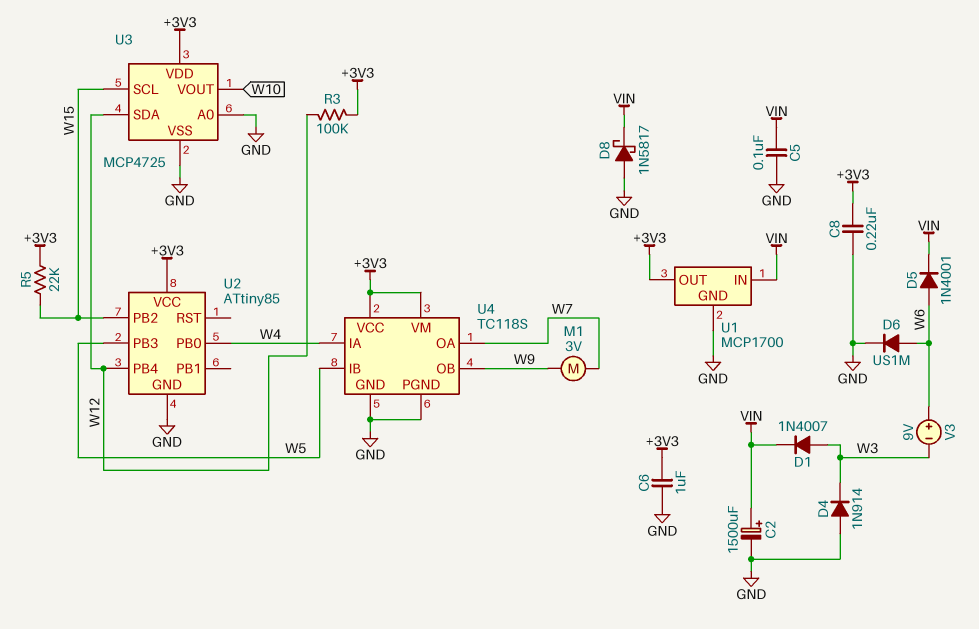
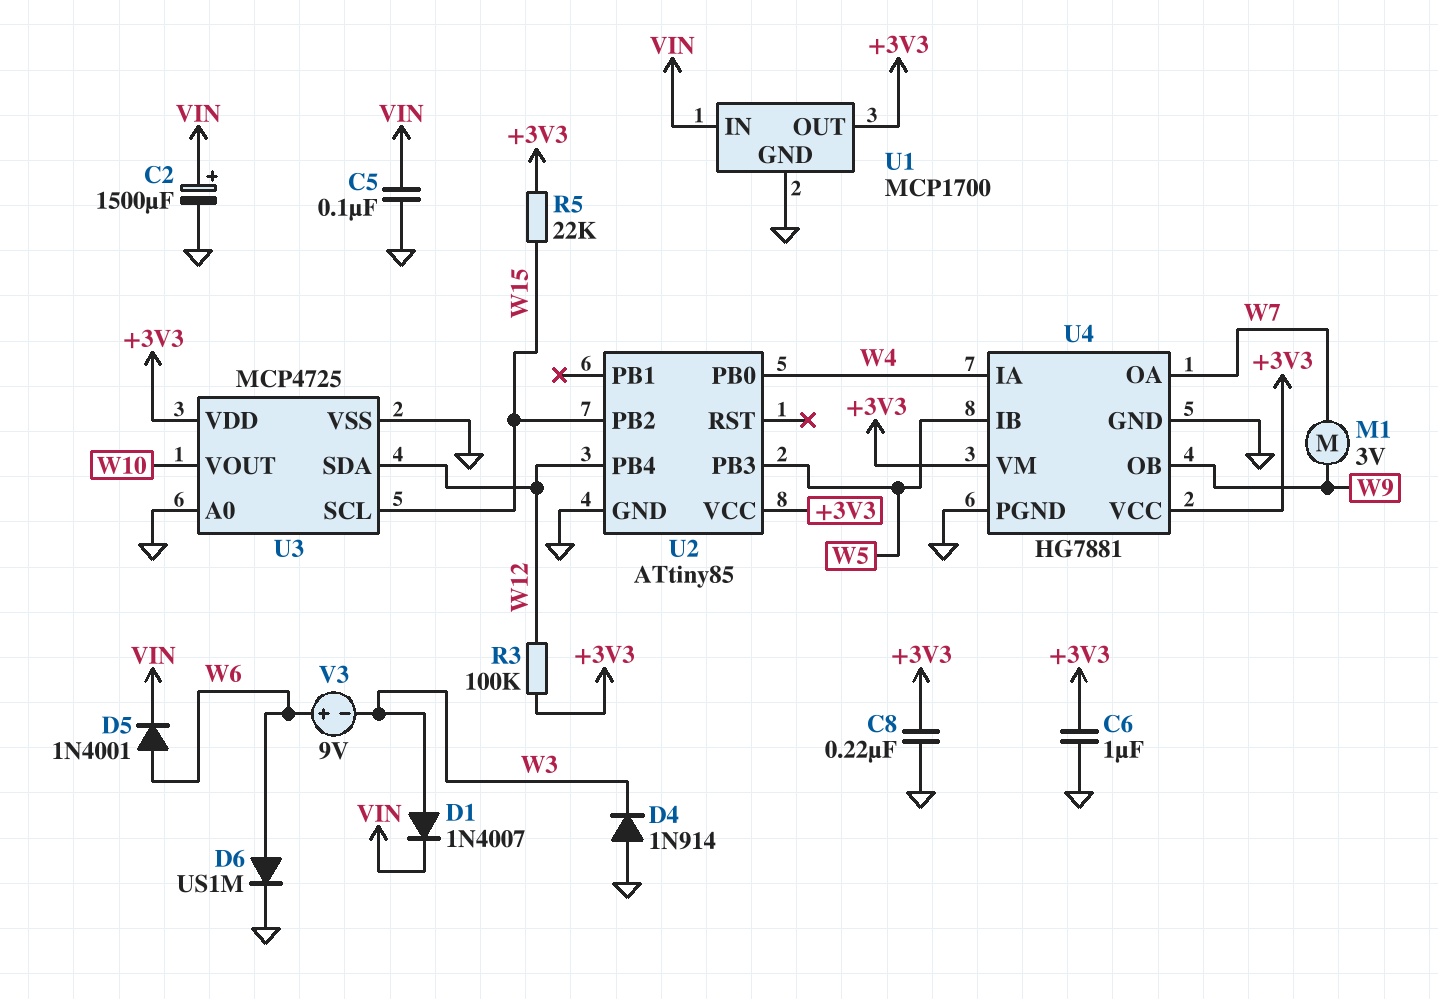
D8: schottky 1N5817 (A GND, K VIN) -> none
U4: TC118S -> HG7881

